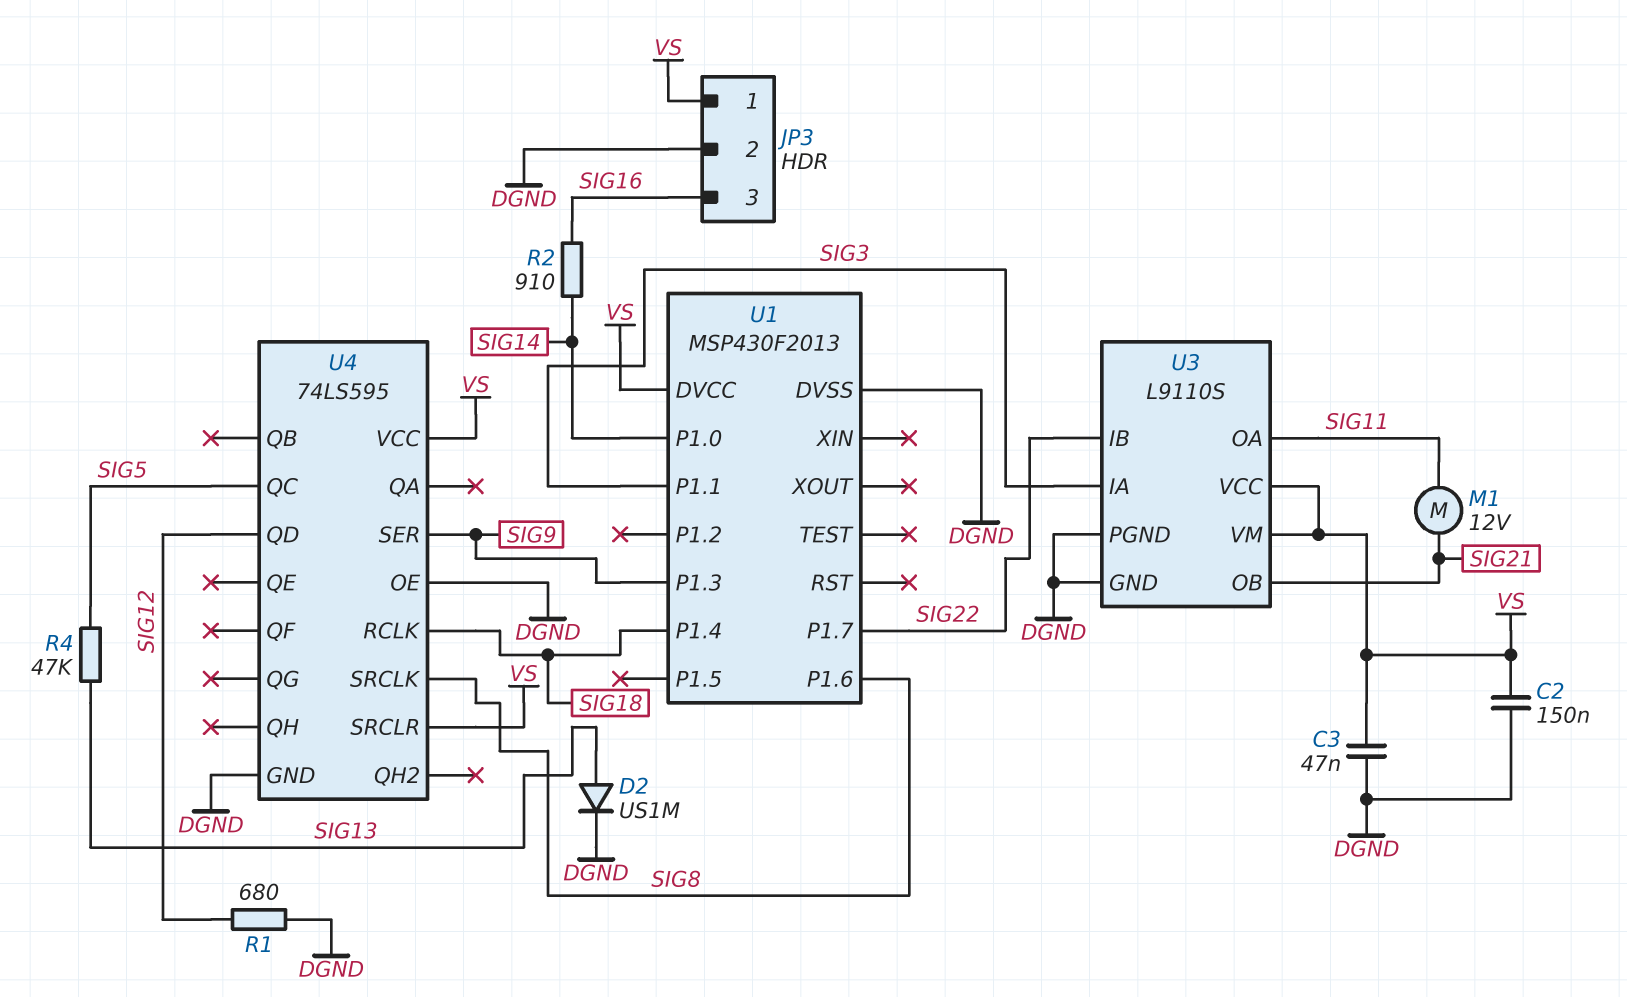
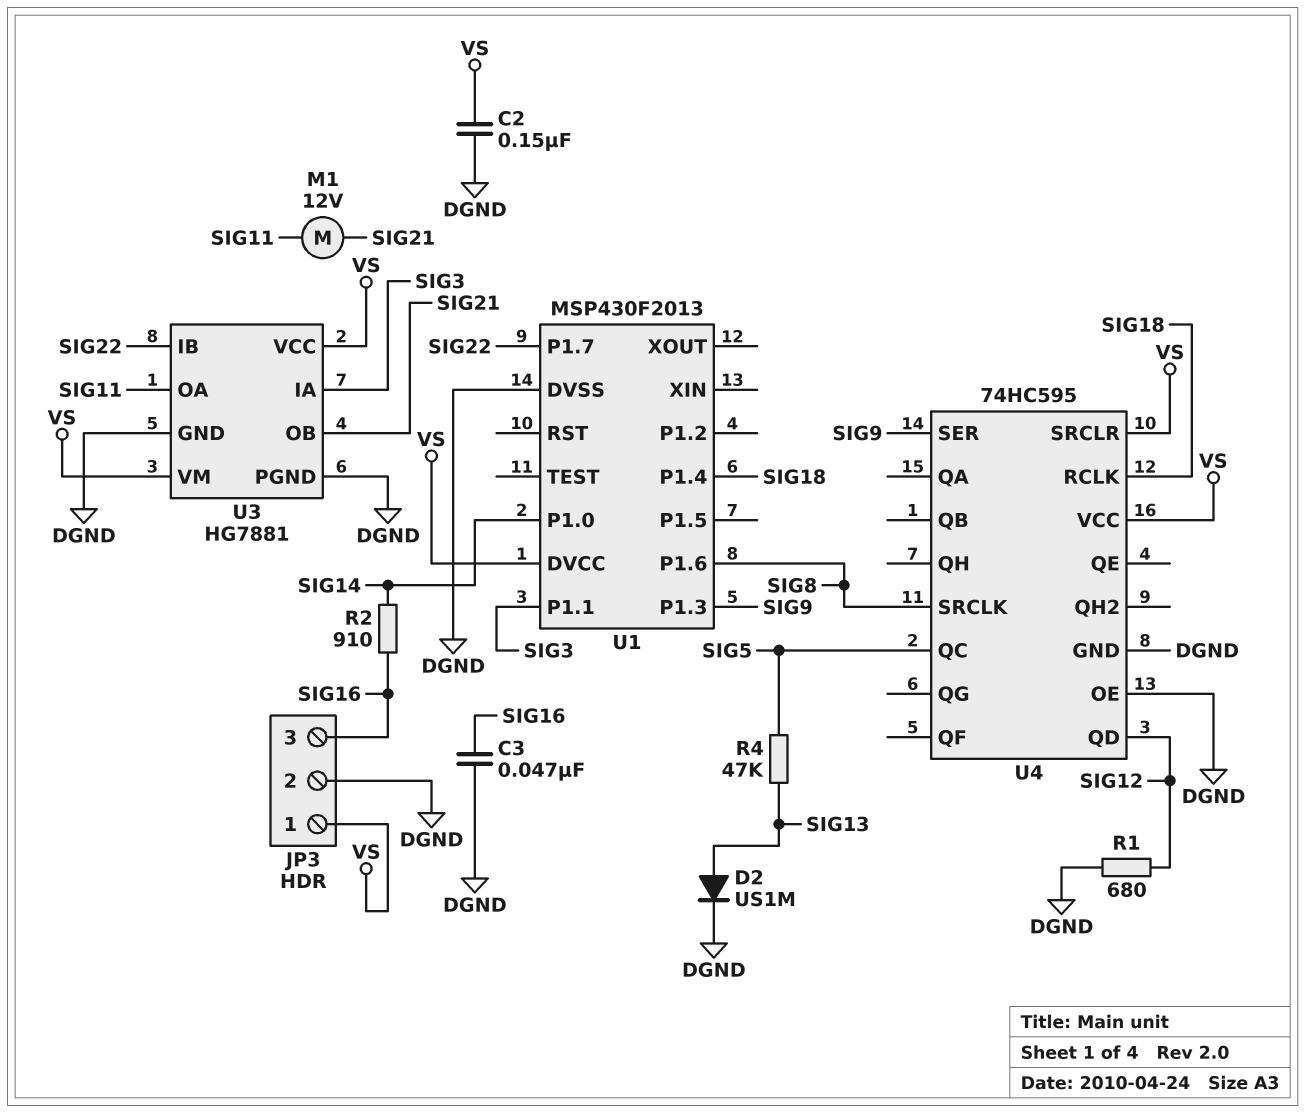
C3: 47nF (DGND, VS) -> 47nF (DGND, SIG16)
U3: L9110S -> HG7881
U4: 74LS595 -> 74HC595

